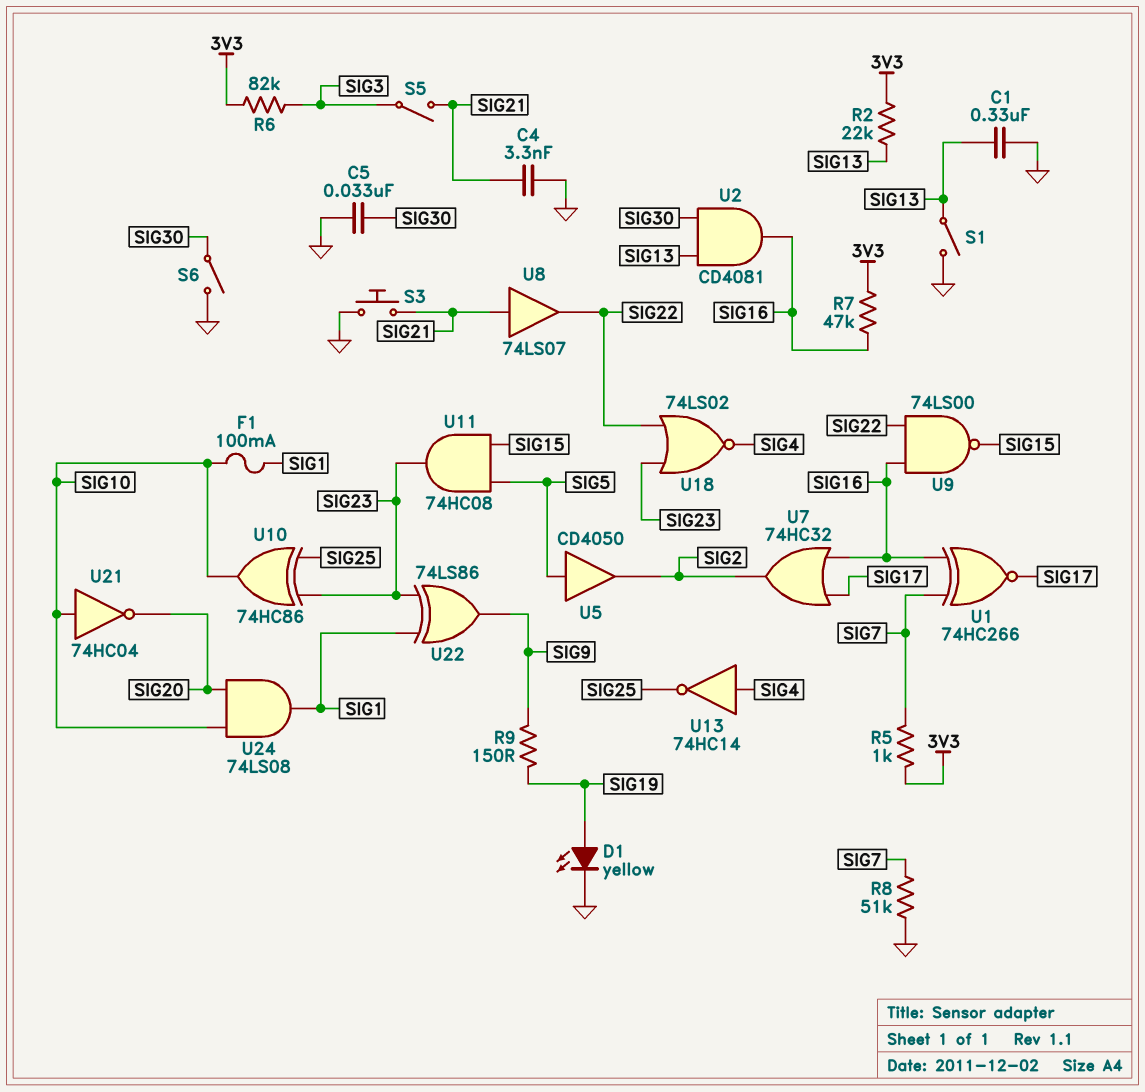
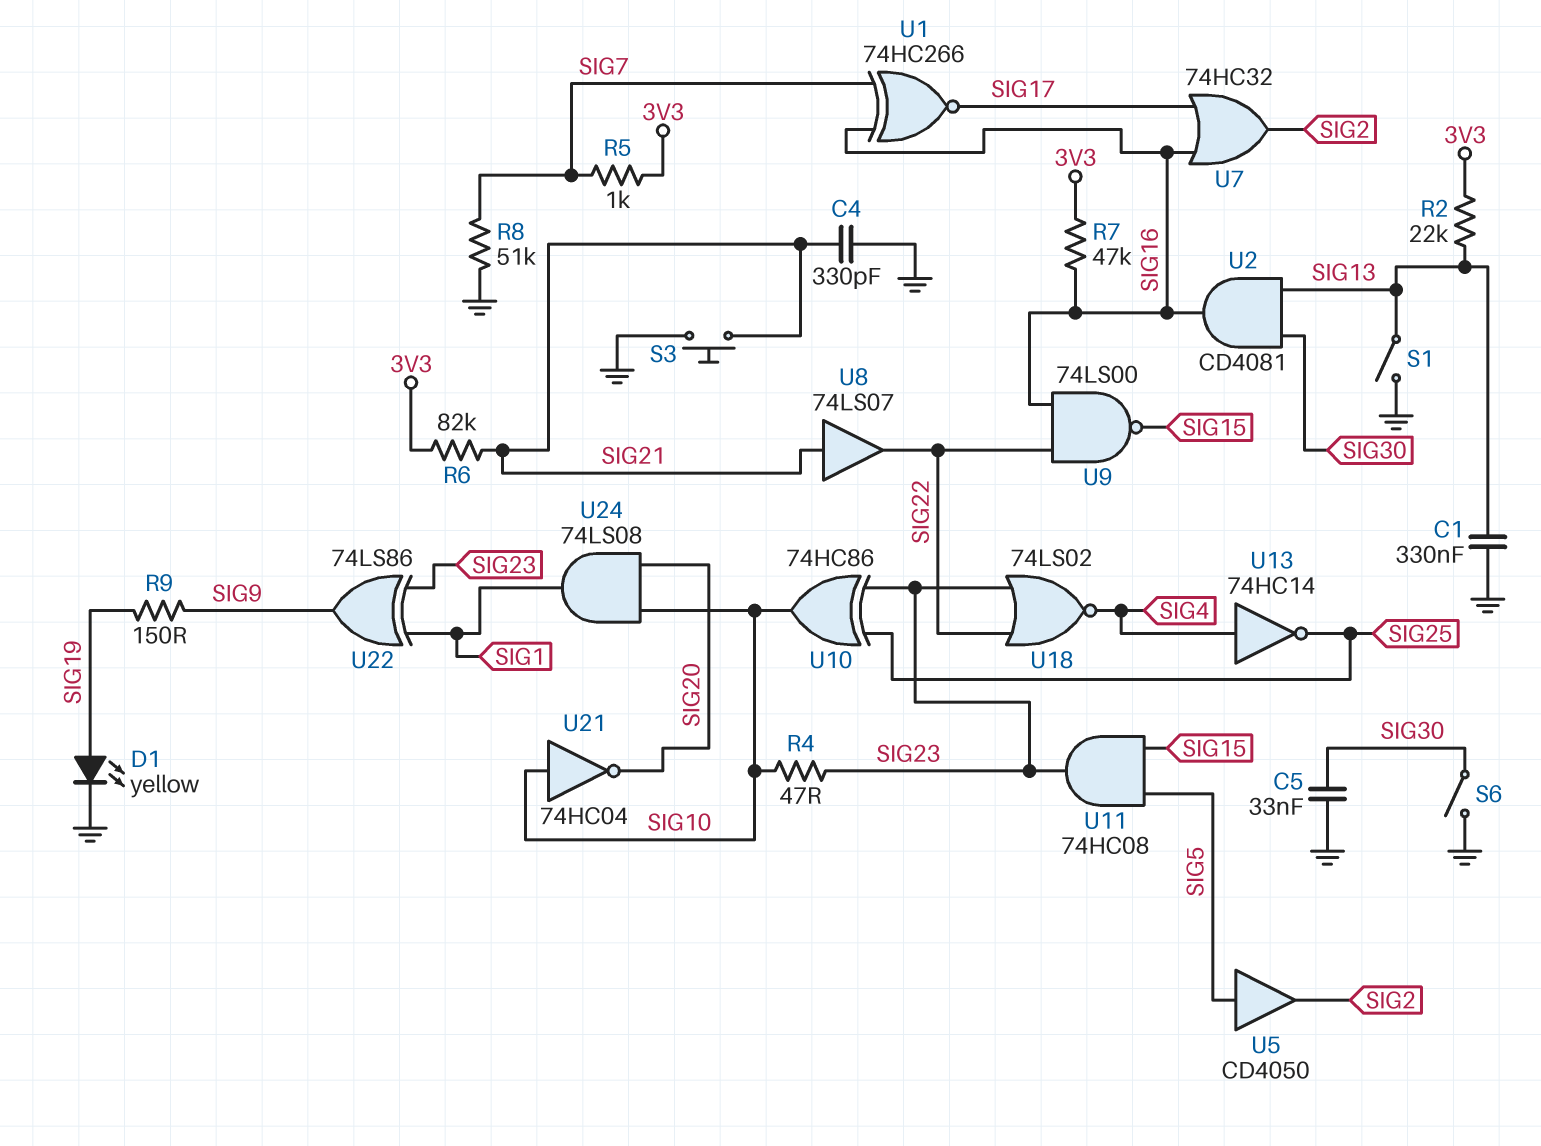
C4: 3.3nF (GND, SIG21) -> 330pF (GND, SIG21)
F1: 100mA (SIG1, SIG10) -> none
R4: none -> 47 (SIG10, SIG23)
R6: 82k (3V3, SIG3) -> 82k (3V3, SIG21)
S5: switch (SIG3, SIG21) -> none

